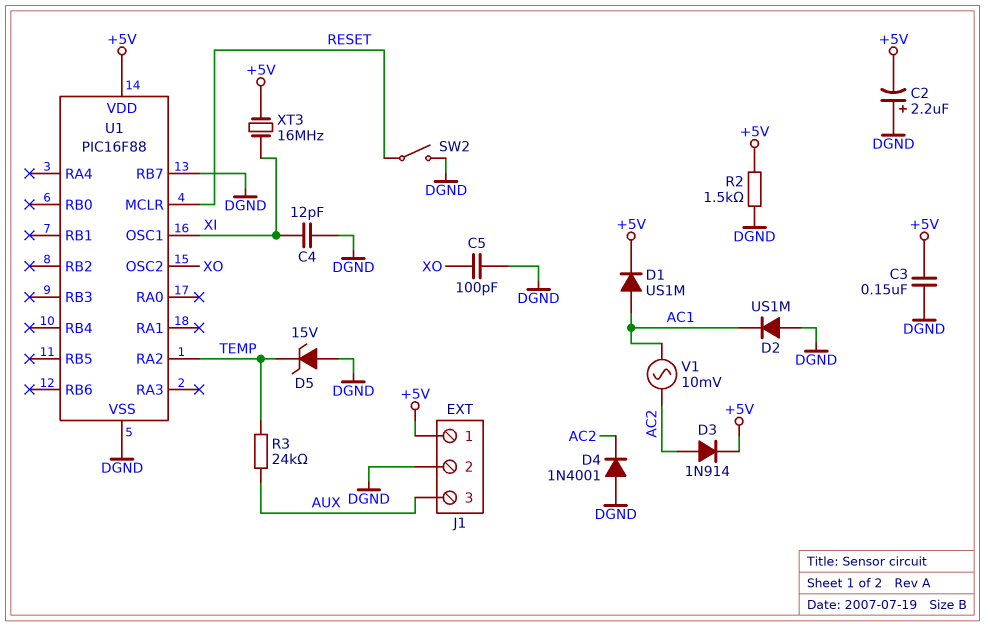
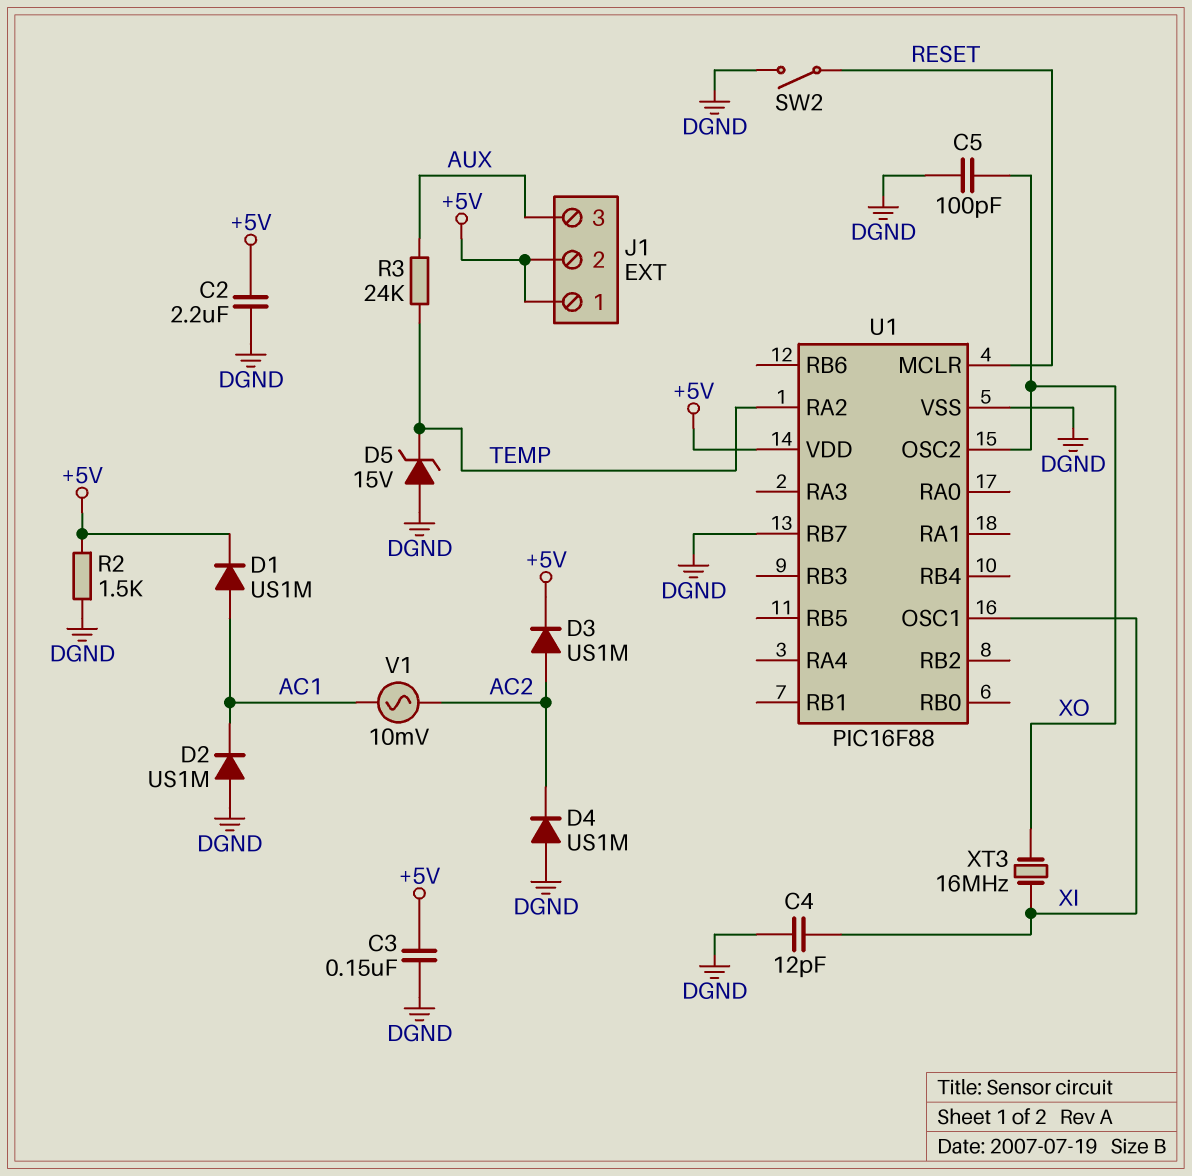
C2: 2.2uF (plus DGND, minus +5V) -> 2.2uF (+5V, DGND)
D3: diode 1N914 (A AC2, K +5V) -> diode US1M (A AC2, K +5V)
D4: diode 1N4001 (A DGND, K AC2) -> diode US1M (A DGND, K AC2)
J1 pin 2: DGND -> +5V
XT3: 16MHz (+5V, XI) -> 16MHz (XI, XO)

